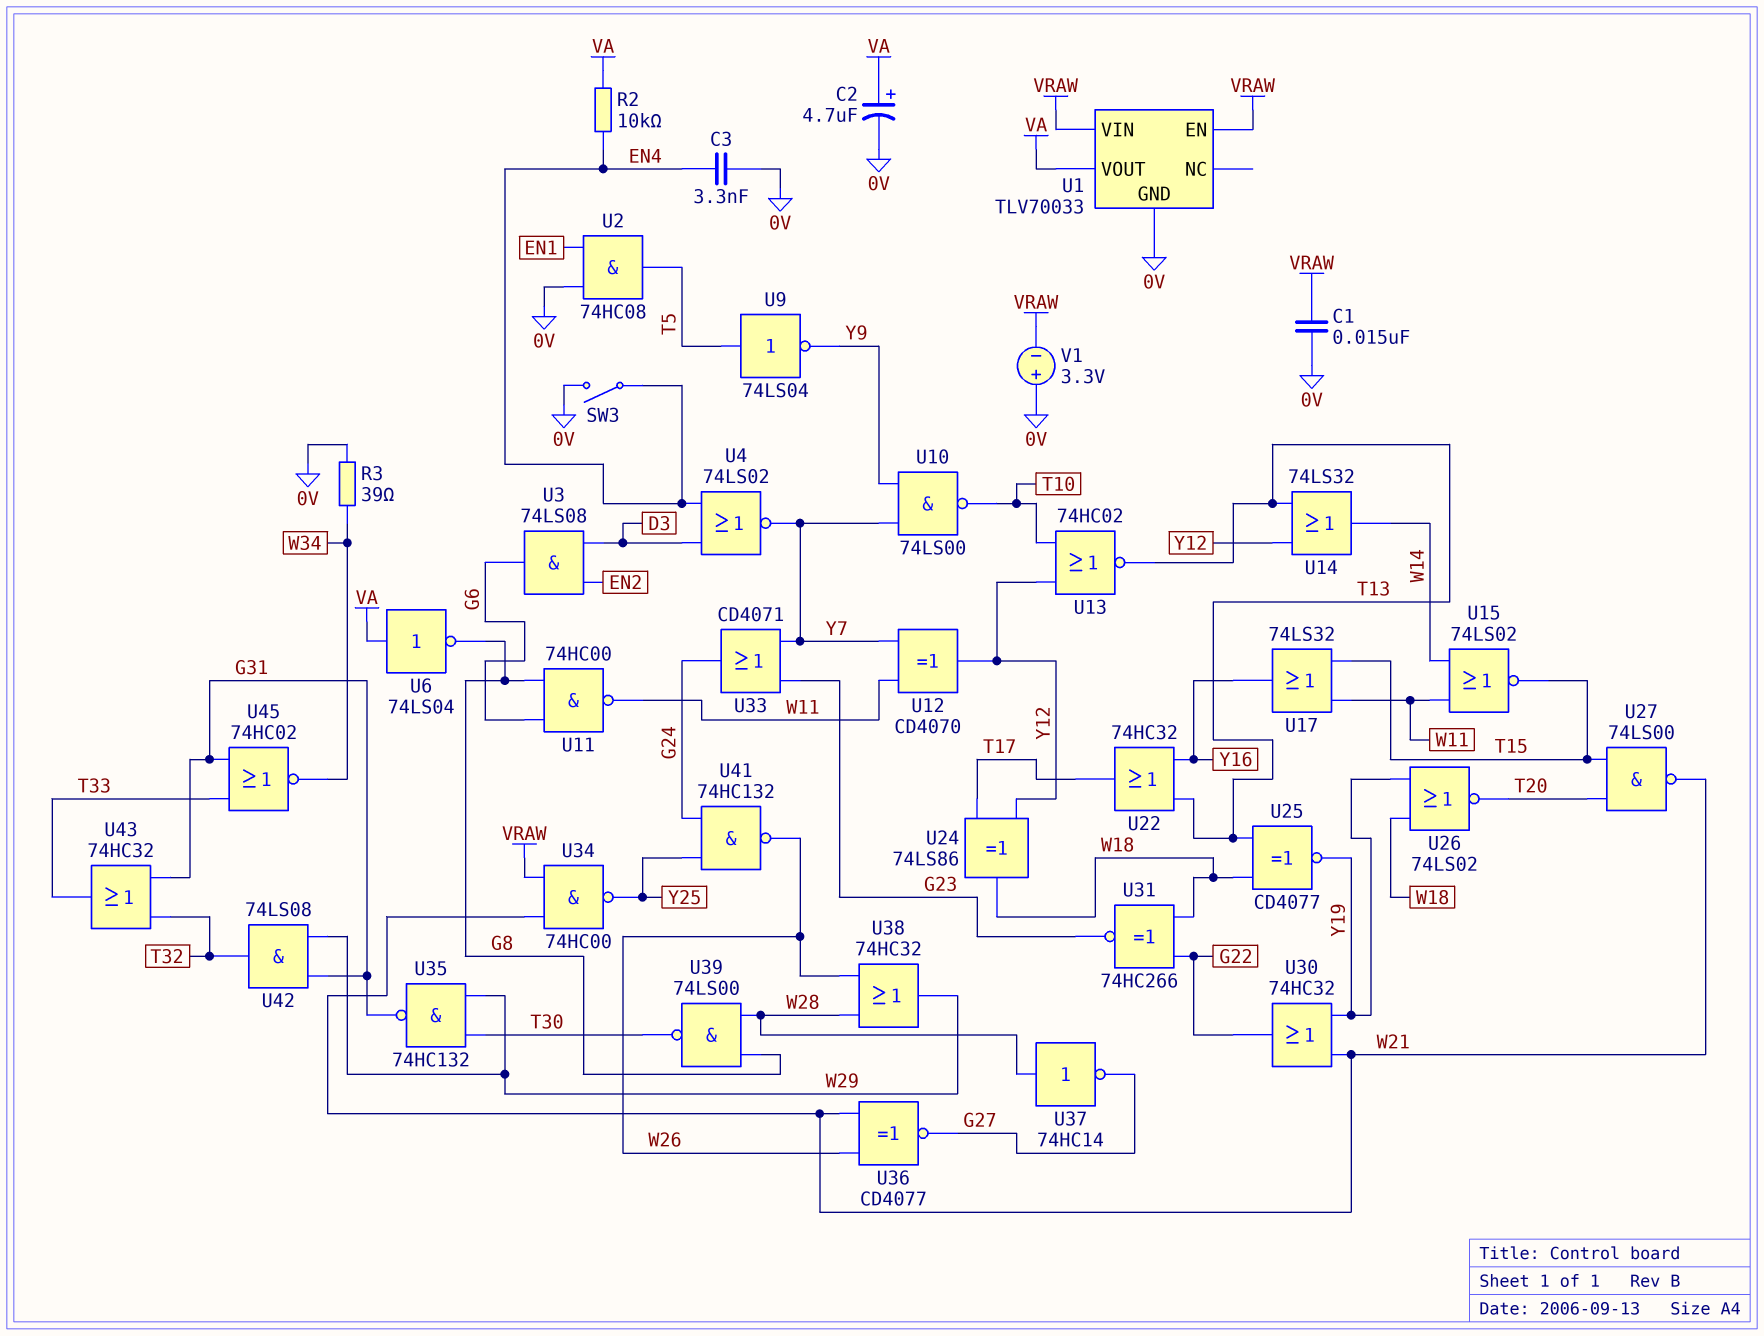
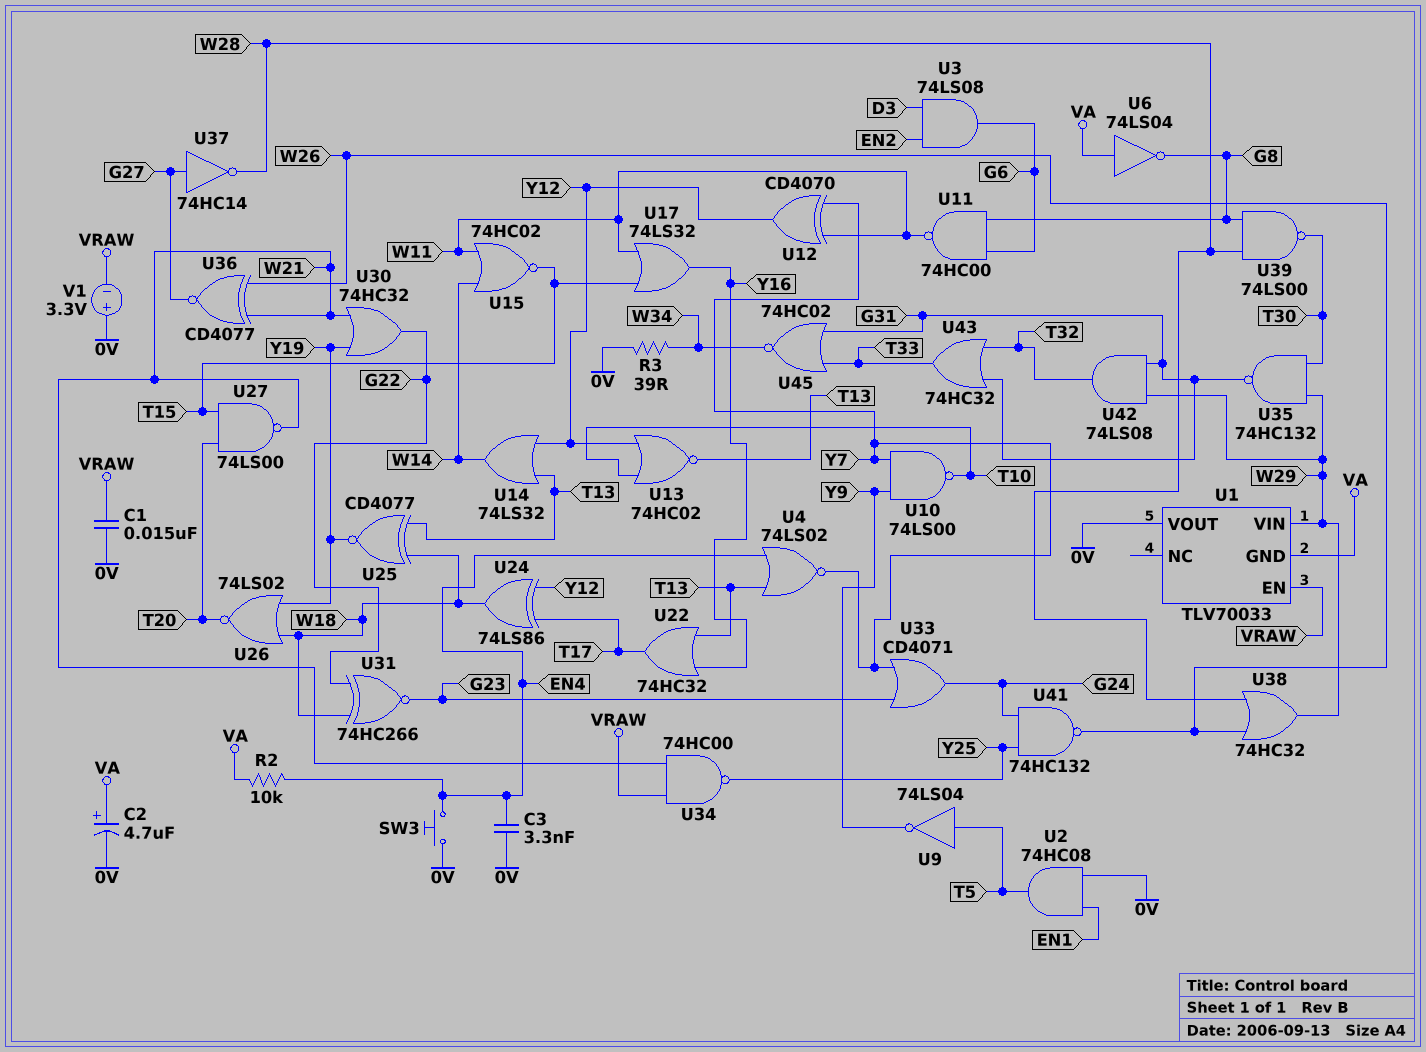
SW3: switch (0V, EN4) -> button (0V, EN4)
U1 pin GND: 0V -> VA
U1 pin VIN: VRAW -> W29
U1 pin VOUT: VA -> 0V
U4: NOR 74LS02 (in D3, in EN4, out Y7) -> NOR 74LS02 (in EN4, in T13, out Y7)
U15: NOR 74LS02 (in W11, in W14, out T15) -> NOR 74HC02 (in W11, in W14, out T15)
U37: NOT 74HC14 (in W28, out G27) -> NOT 74HC14 (in G27, out W28)

